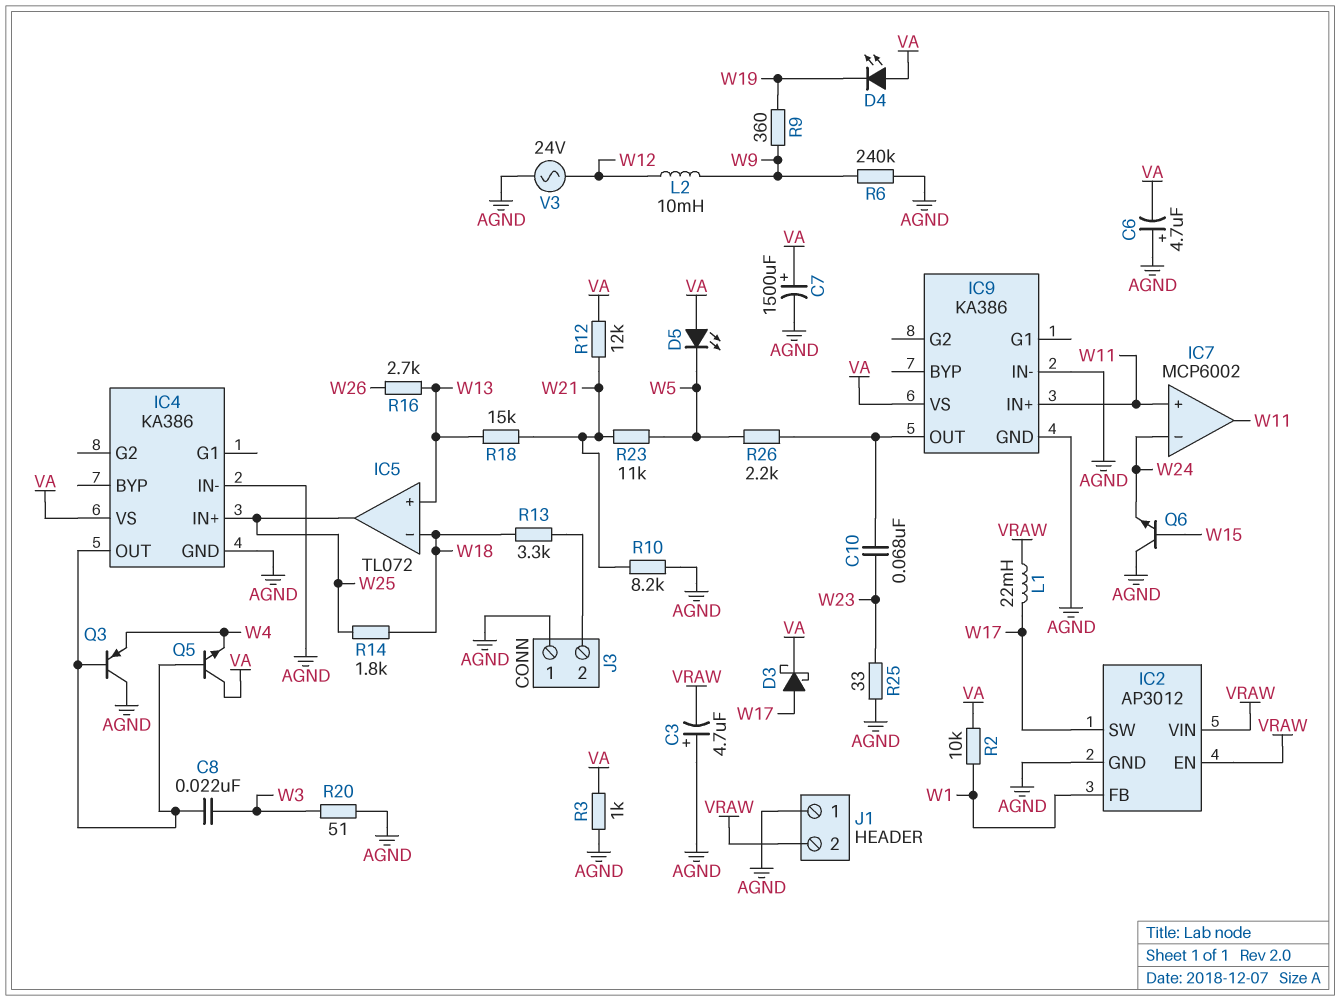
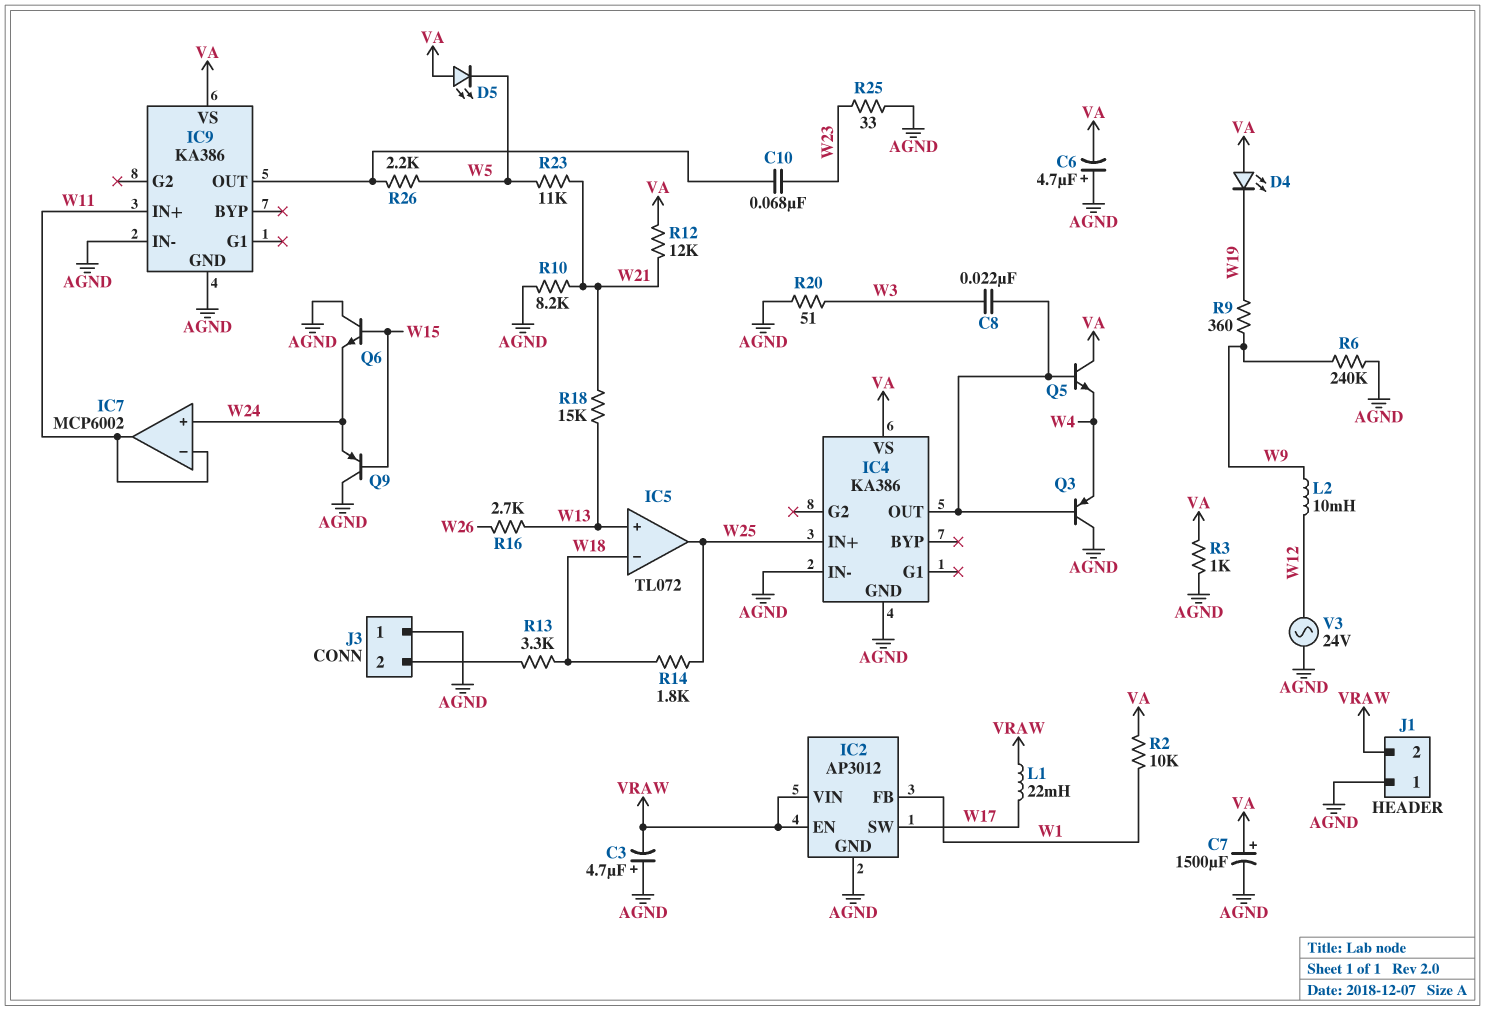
D3: schottky (A W17, K VA) -> none
IC7 pin in+: W11 -> W24
IC7 pin in-: W24 -> W11
Q9: none -> PNP (B W15, C AGND, E W24)

